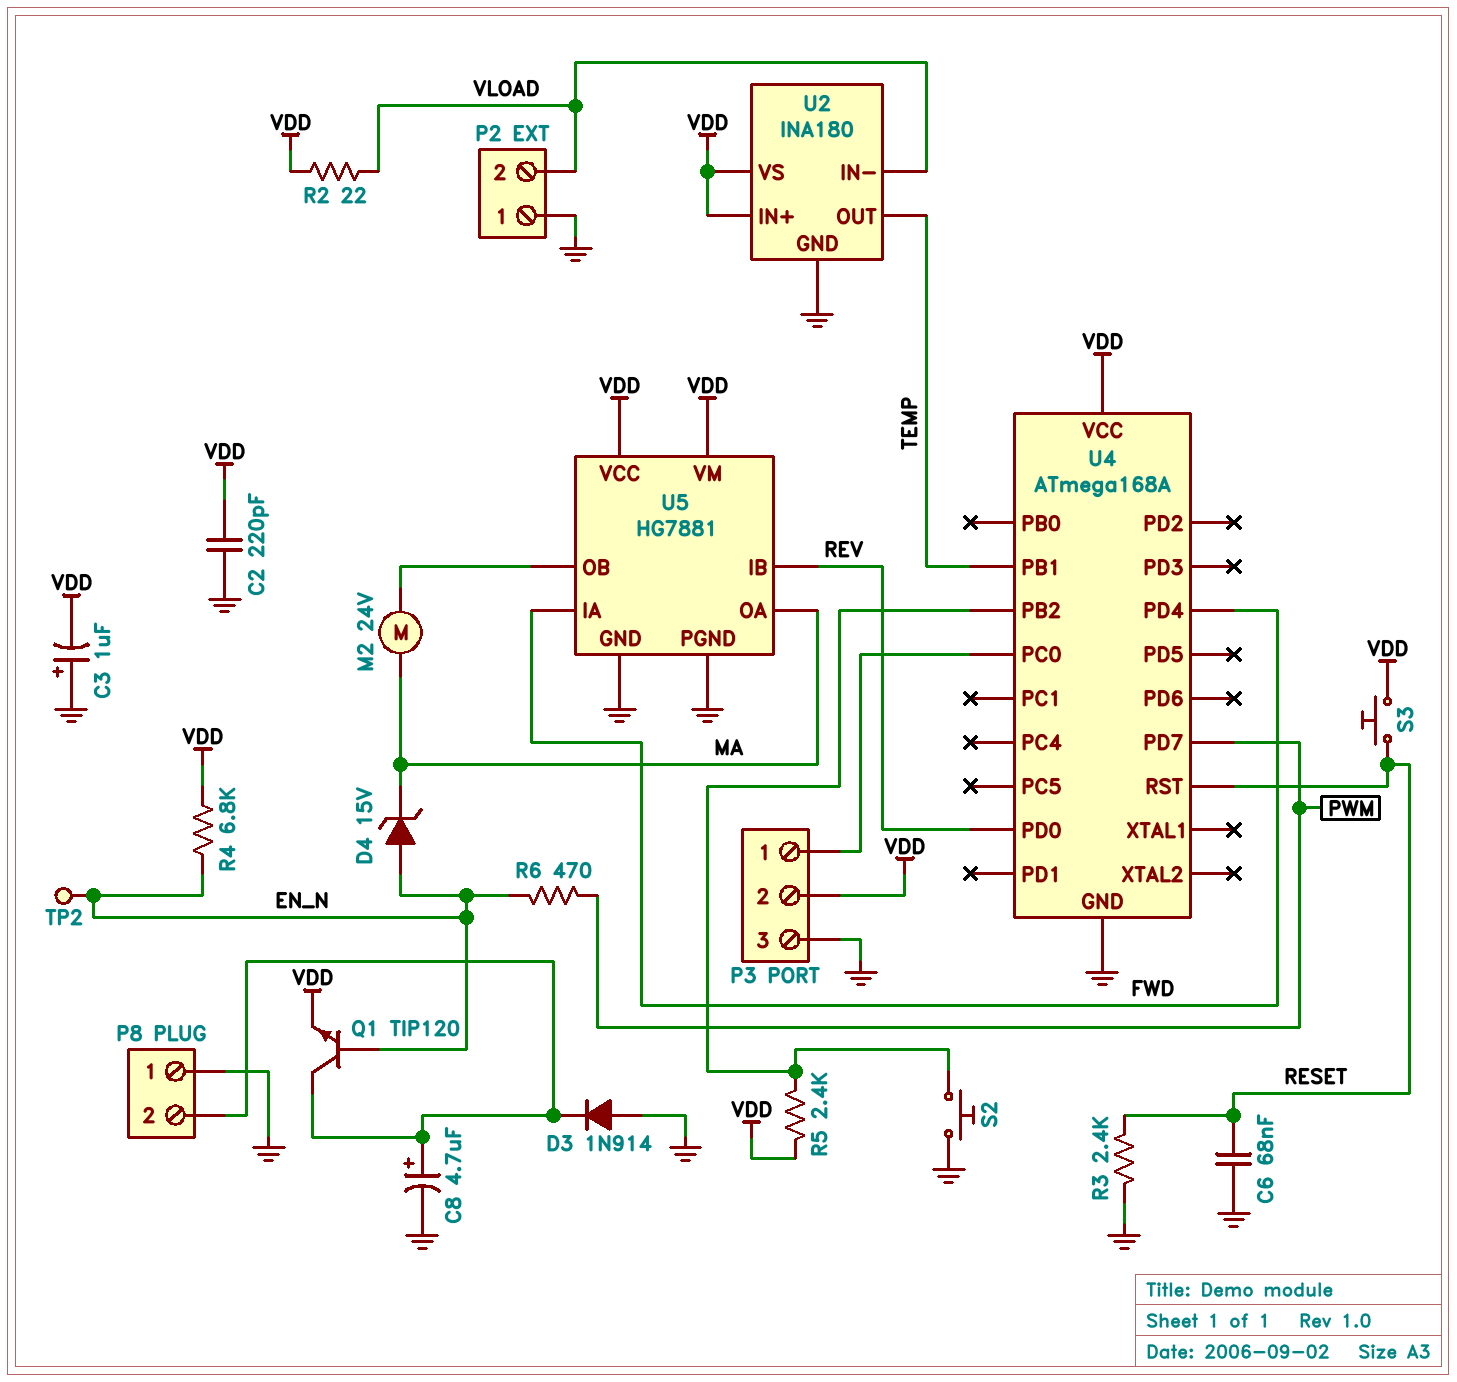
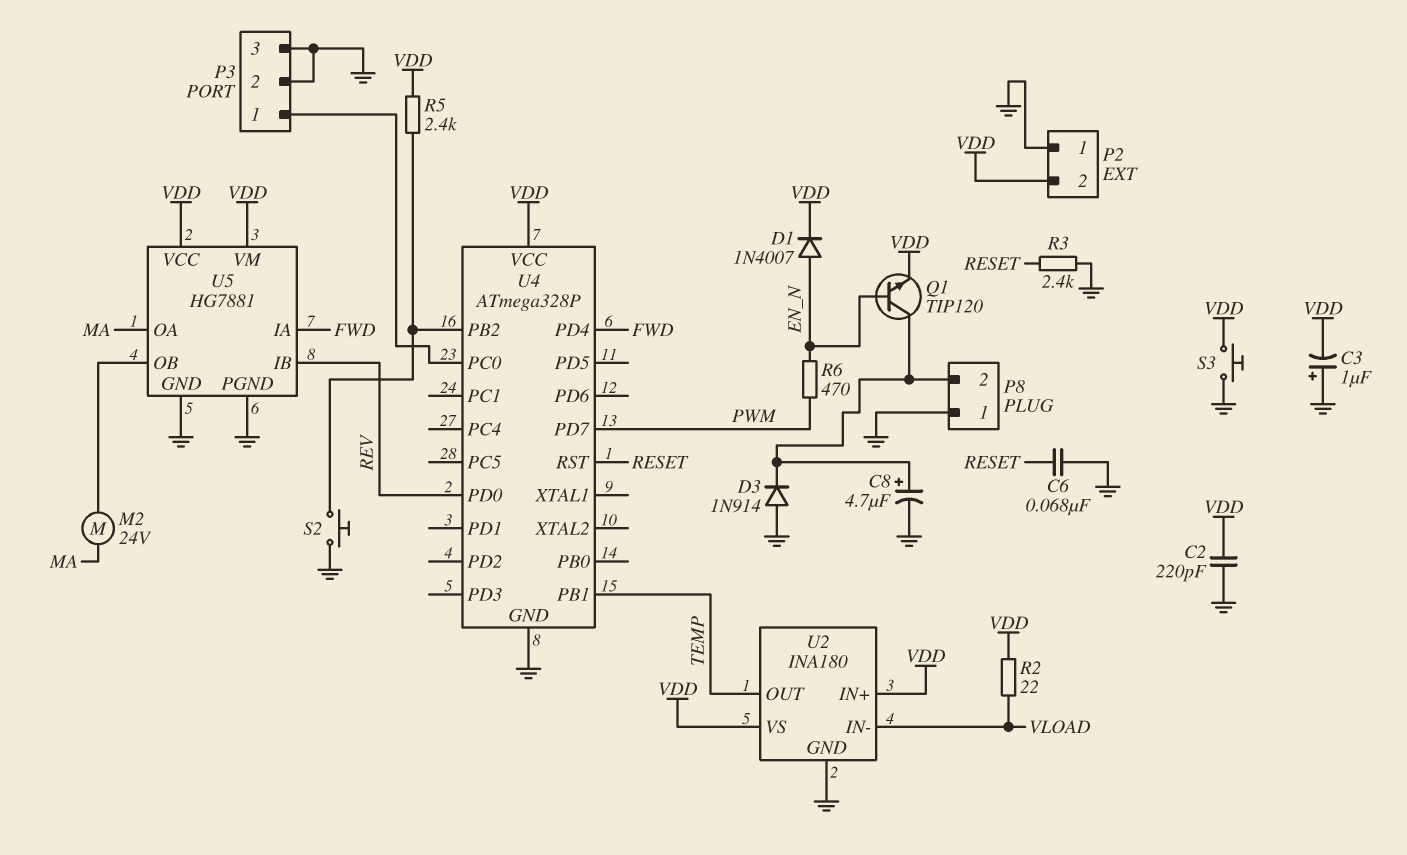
D1: none -> diode 1N4007 (A EN_N, K VDD)
D4: zener 15V (A EN_N, K MA) -> none
P2 pin 2: VLOAD -> VDD
P3 pin 2: VDD -> GND
R4: 6.8k (EN_N, VDD) -> none
S3: button (RESET, VDD) -> button (GND, VDD)
TP2: test point (EN_N) -> none
U4: ATmega168A -> ATmega328P

